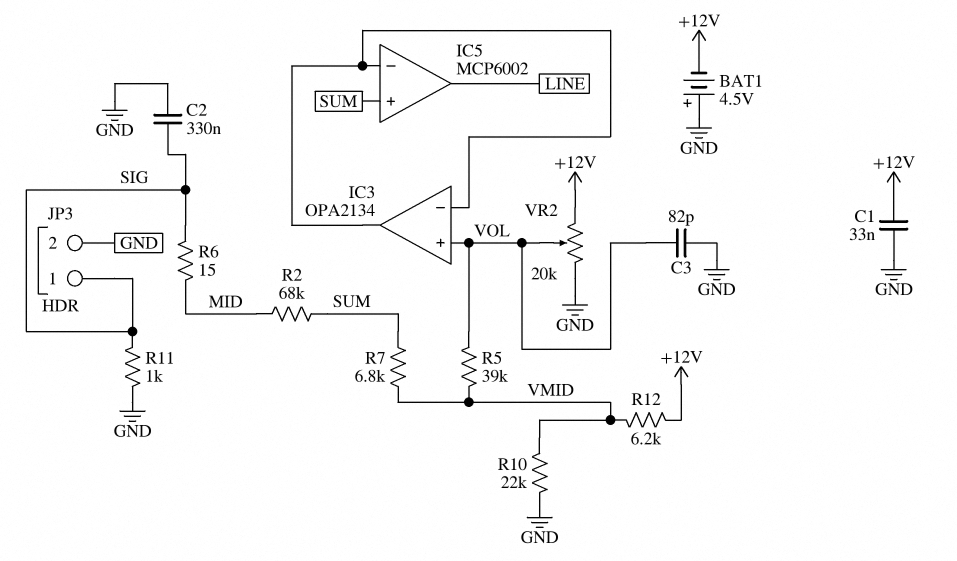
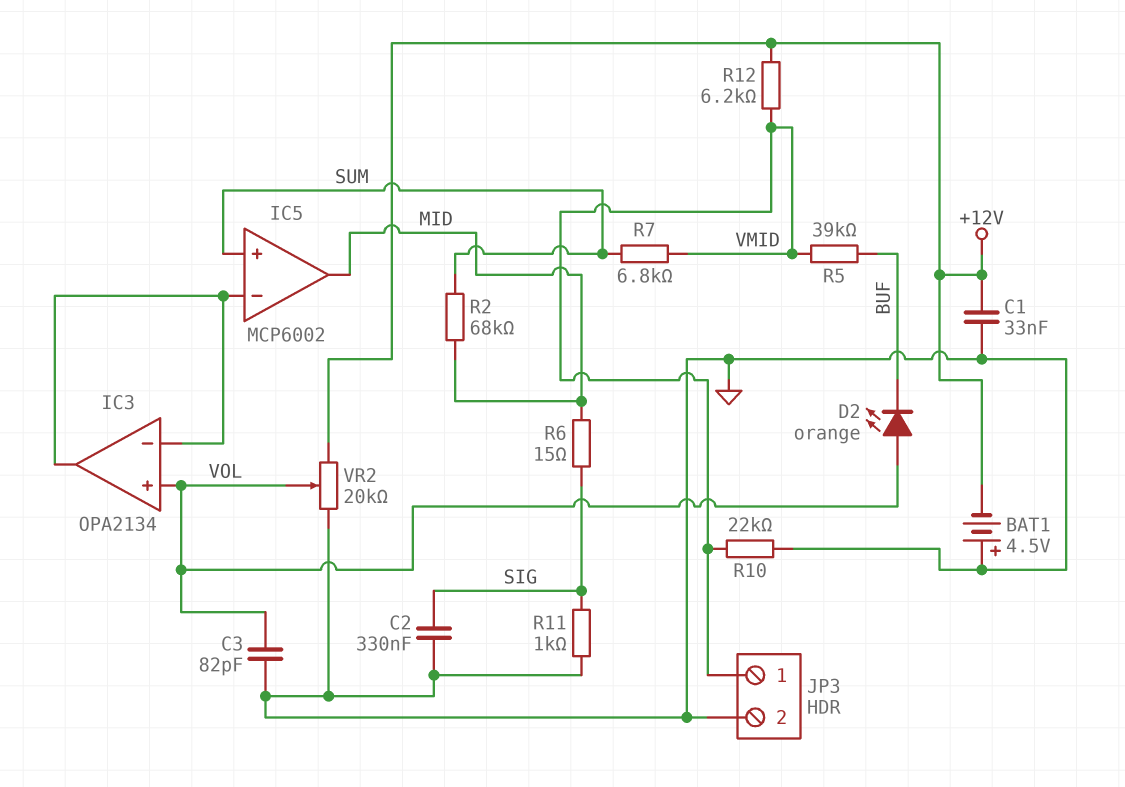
D2: none -> LED orange (A VOL, K BUF)
IC5 pin out: LINE -> MID
JP3 pin 1: SIG -> VMID
R5: 39k (VMID, VOL) -> 39k (BUF, VMID)

